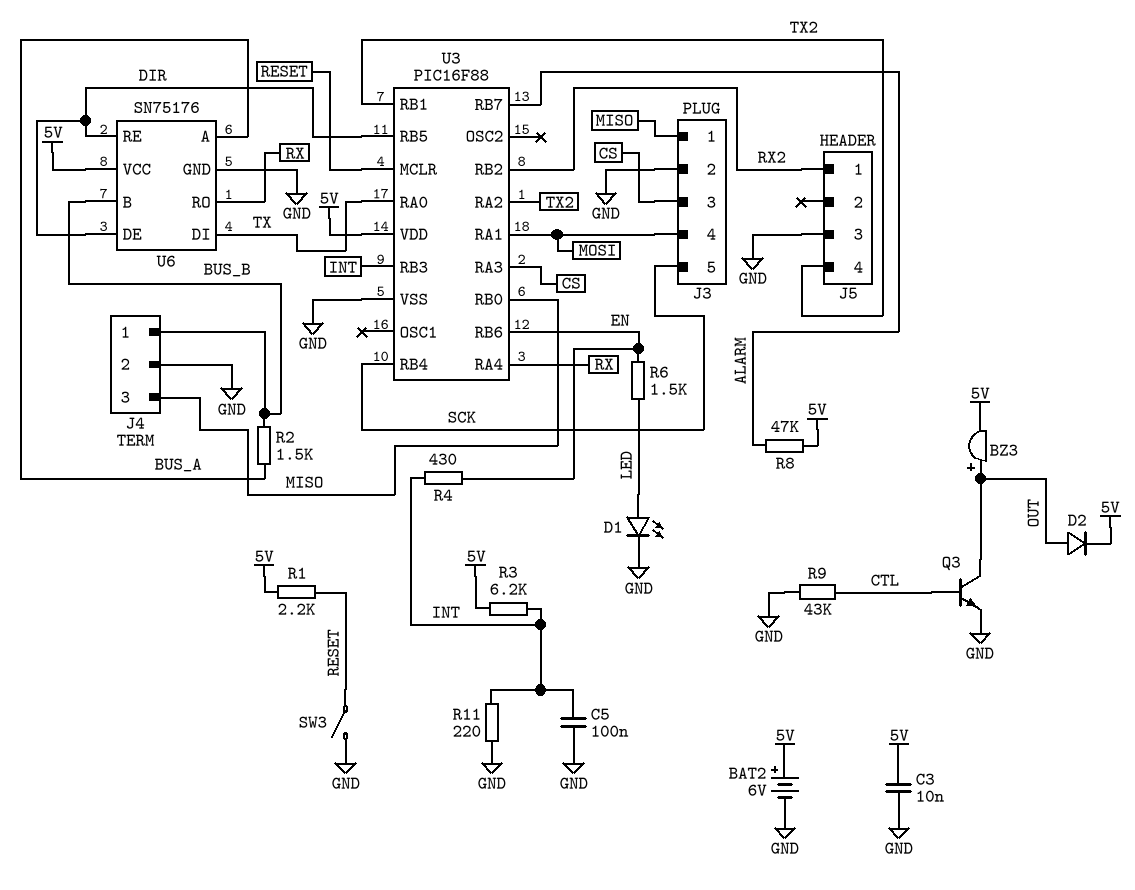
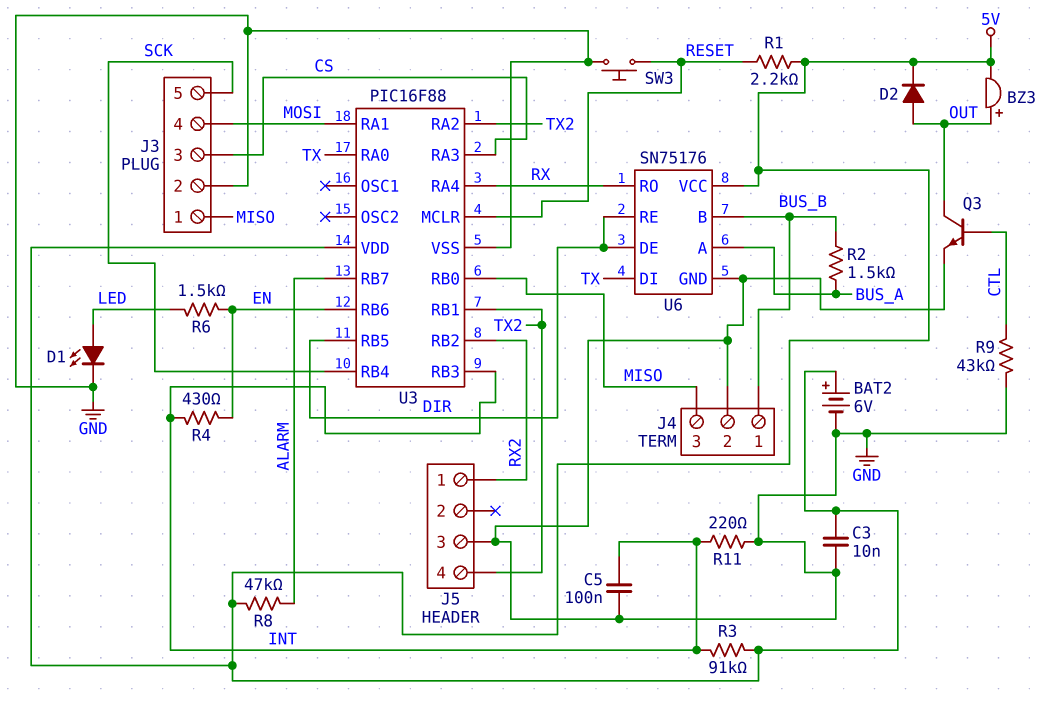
R3: 6.2k (5V, INT) -> 91k (5V, INT)
SW3: switch (GND, RESET) -> button (GND, RESET)

